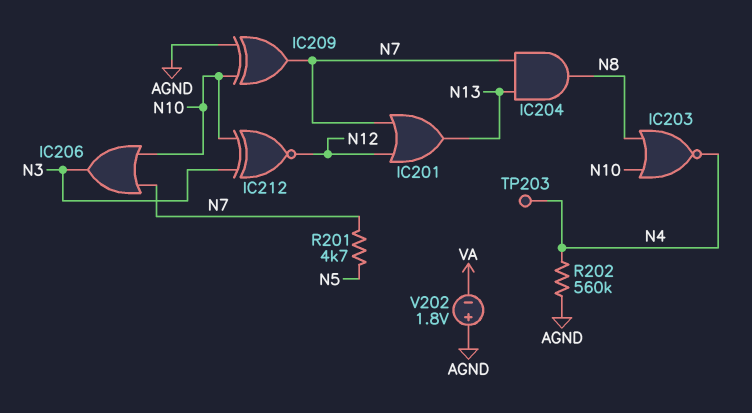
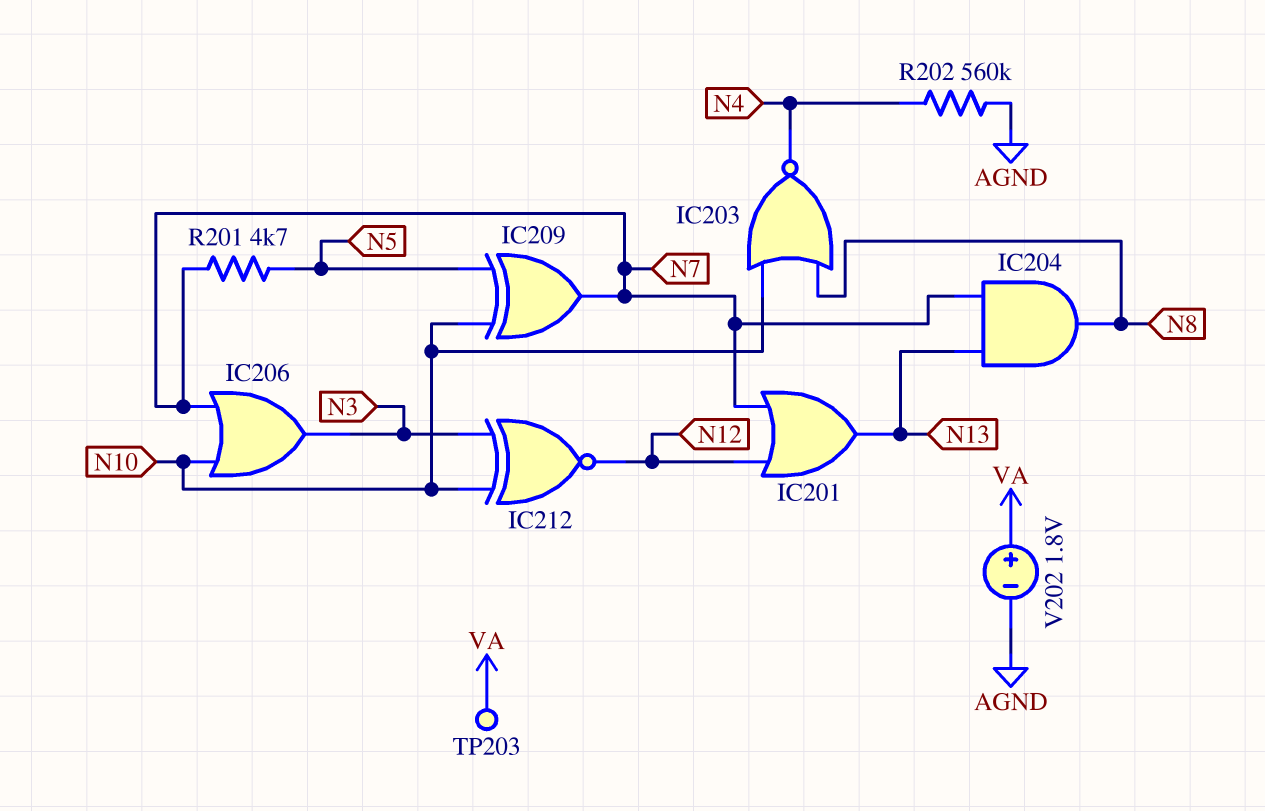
IC209: XOR (in AGND, in N10, out N7) -> XOR (in N5, in N10, out N7)
TP203: test point (N4) -> test point (VA)
V202: 1.8V (plus AGND, minus VA) -> 1.8V (plus VA, minus AGND)

